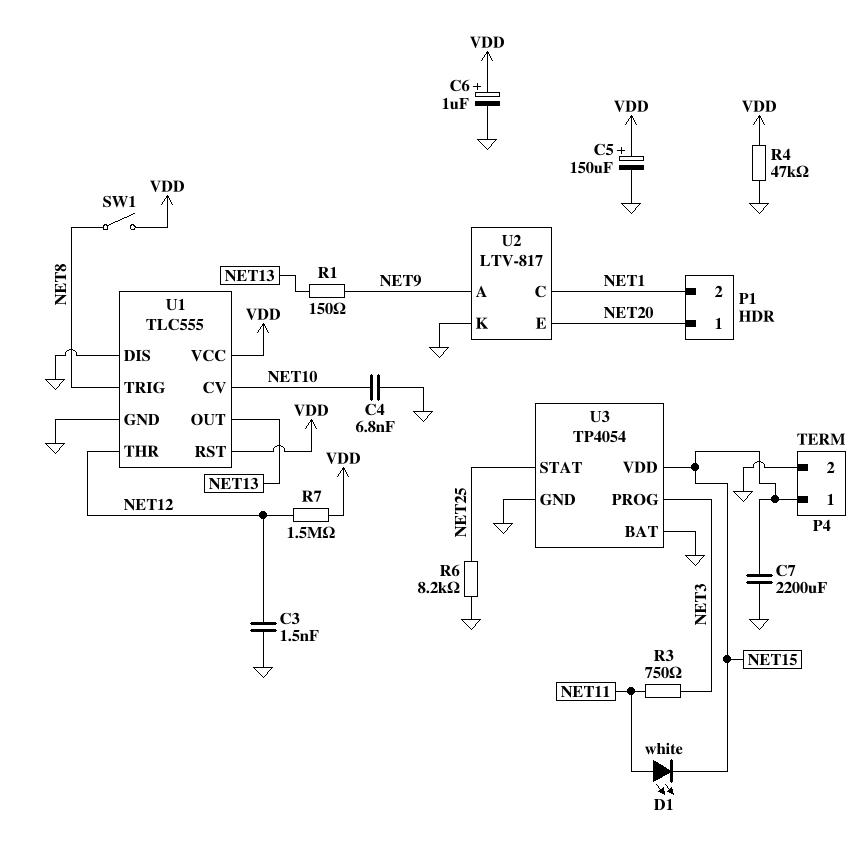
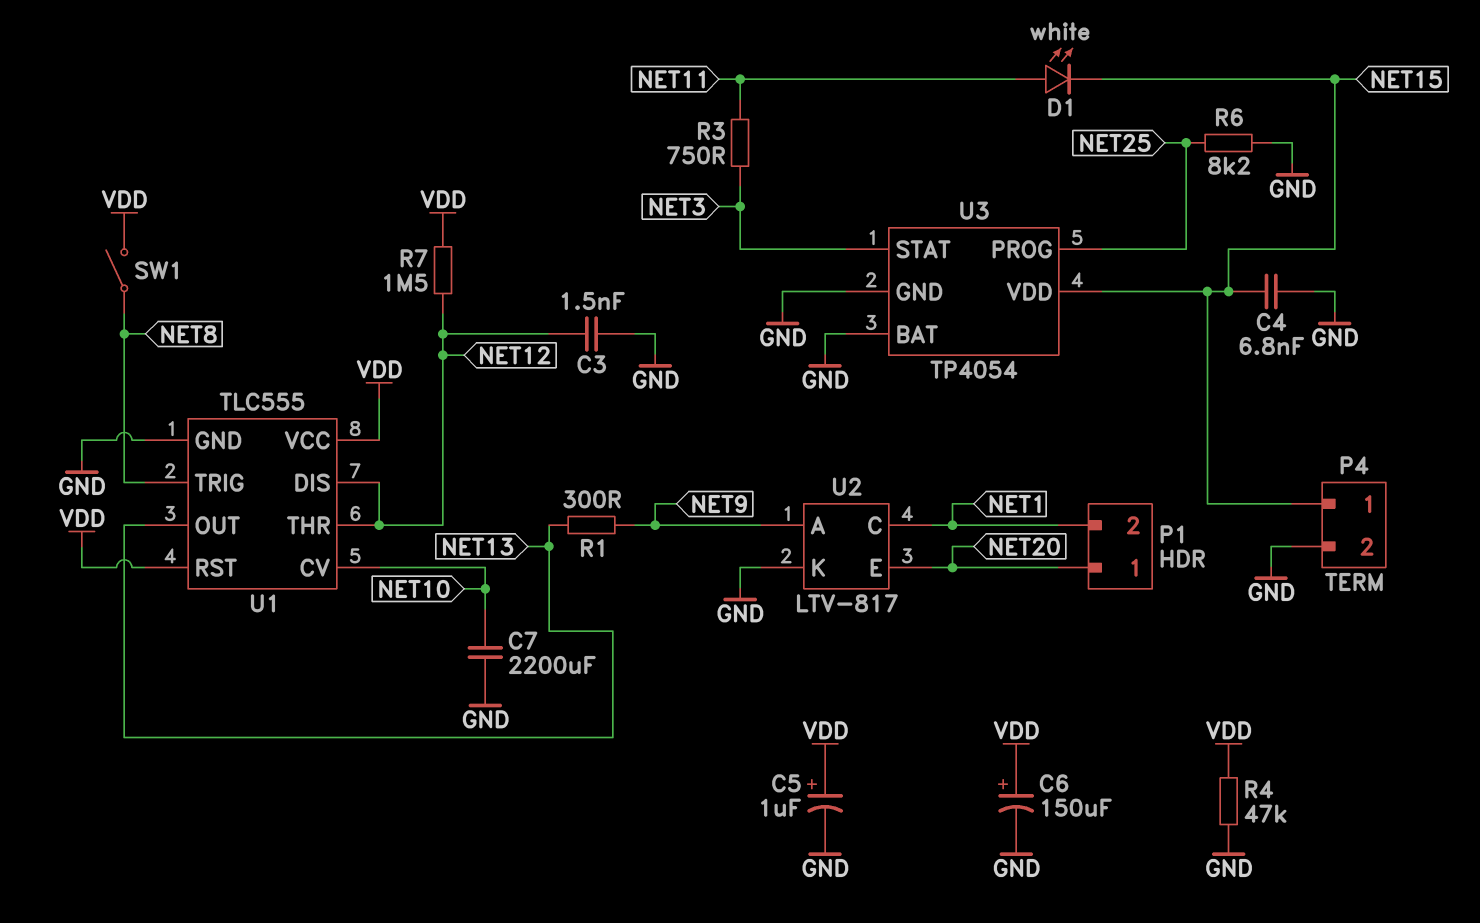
C4: 6.8nF (GND, NET10) -> 6.8nF (GND, NET15)
C5: 150uF (plus VDD, minus GND) -> 1uF (plus VDD, minus GND)
C6: 1uF (plus VDD, minus GND) -> 150uF (plus VDD, minus GND)
C7: 2200uF (GND, NET15) -> 2200uF (GND, NET10)
R1: 150 (NET9, NET13) -> 300 (NET9, NET13)
U1 pin DIS: GND -> NET12
U3 pin PROG: NET3 -> NET25
U3 pin STAT: NET25 -> NET3

